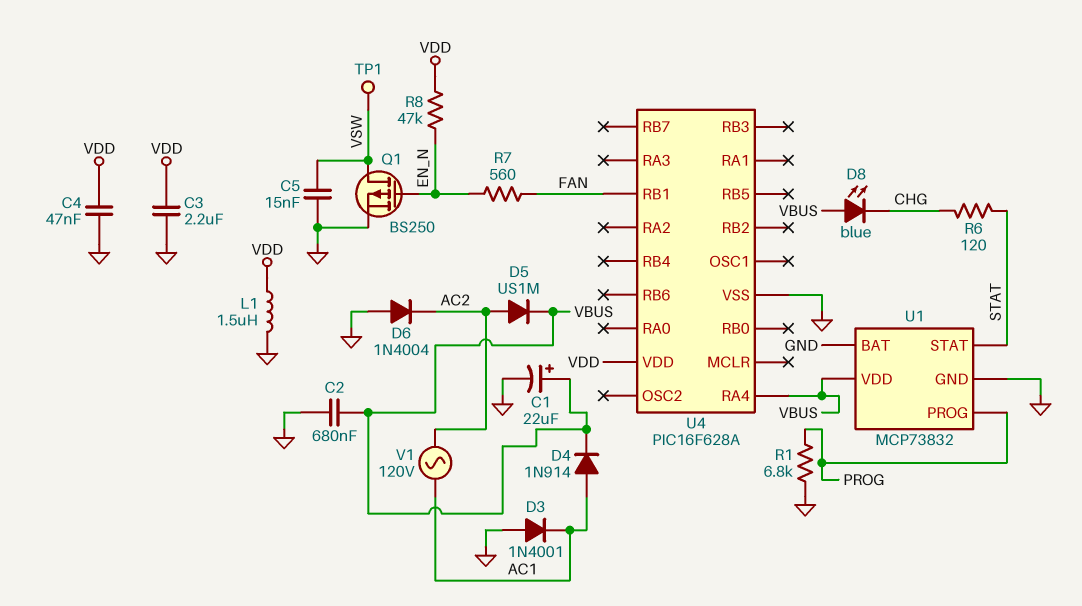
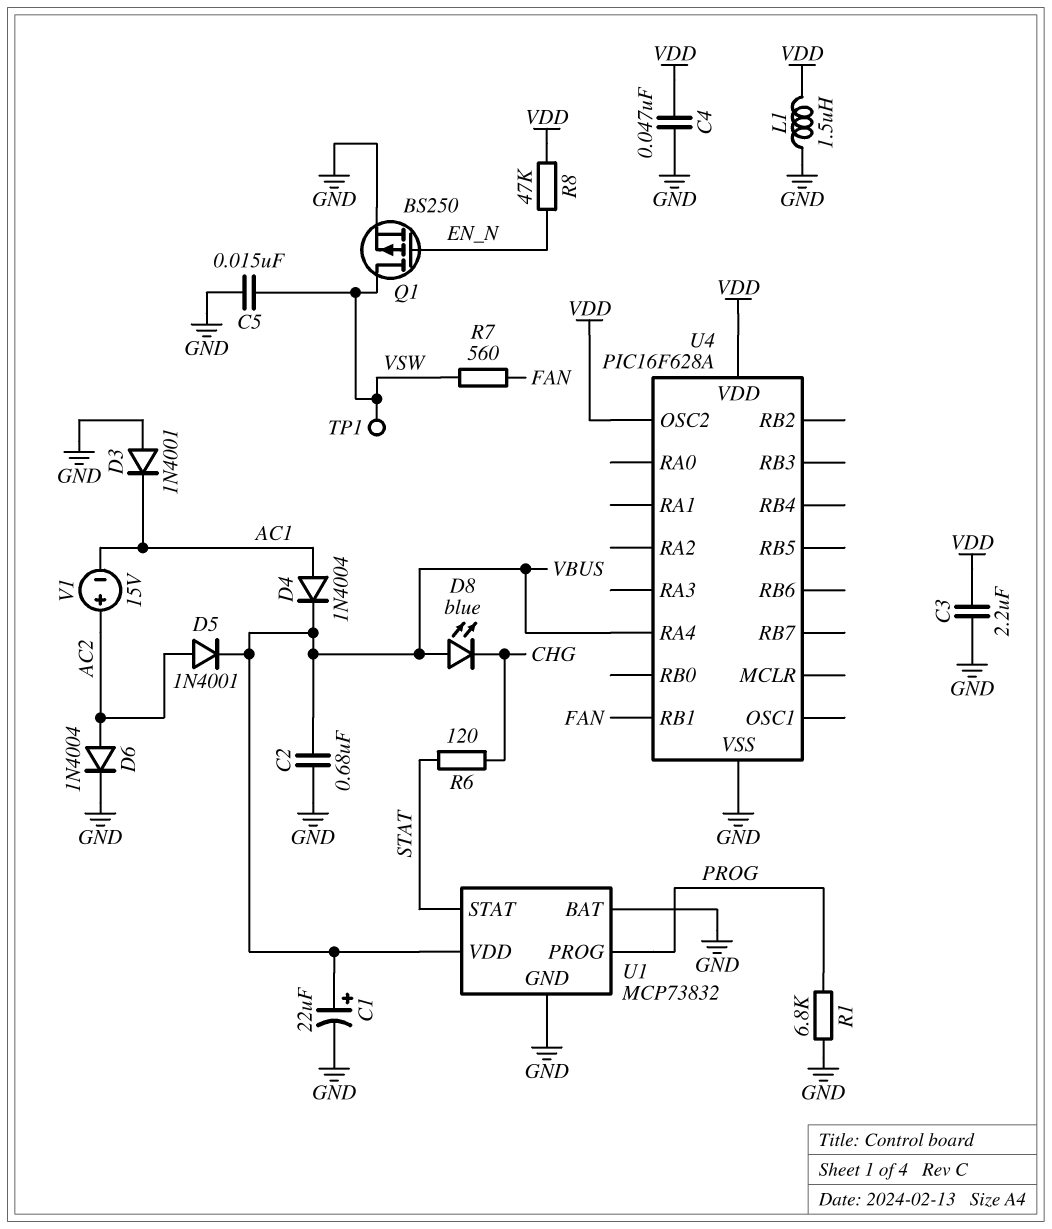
D4: diode 1N914 (A AC1, K VBUS) -> diode 1N4004 (A AC1, K VBUS)
D5: diode US1M (A AC2, K VBUS) -> diode 1N4001 (A AC2, K VBUS)
D6: diode 1N4004 (A GND, K AC2) -> diode 1N4004 (A AC2, K GND)
R7: 560 (EN_N, FAN) -> 560 (FAN, VSW)
U4 pin OSC2: none -> VDD
V1: AC 120V (AC1, AC2) -> 15V (plus AC2, minus AC1)

